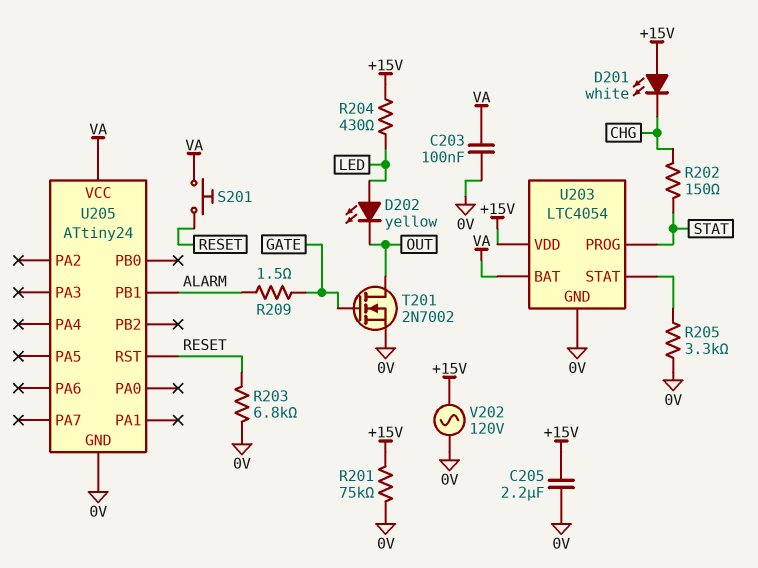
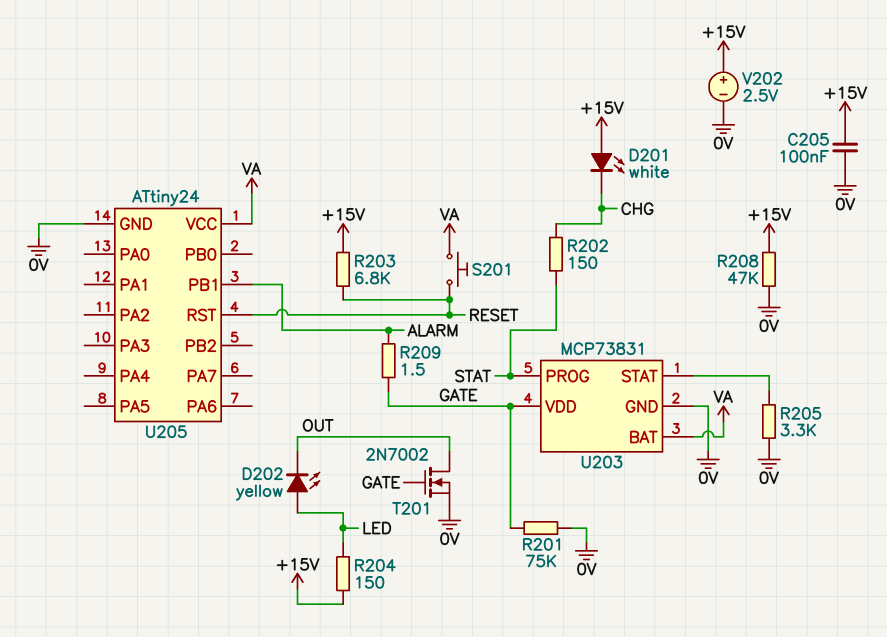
C203: 100nF (0V, VA) -> none
C205: 2.2uF (+15V, 0V) -> 100nF (+15V, 0V)
R201: 75k (+15V, 0V) -> 75k (0V, GATE)
R203: 6.8k (0V, RESET) -> 6.8k (+15V, RESET)
R204: 430 (+15V, LED) -> 150 (+15V, LED)
R208: none -> 47k (+15V, 0V)
U203: LTC4054 -> MCP73831
U203 pin VDD: +15V -> GATE
V202: AC 120V (+15V, 0V) -> 2.5V (plus +15V, minus 0V)

